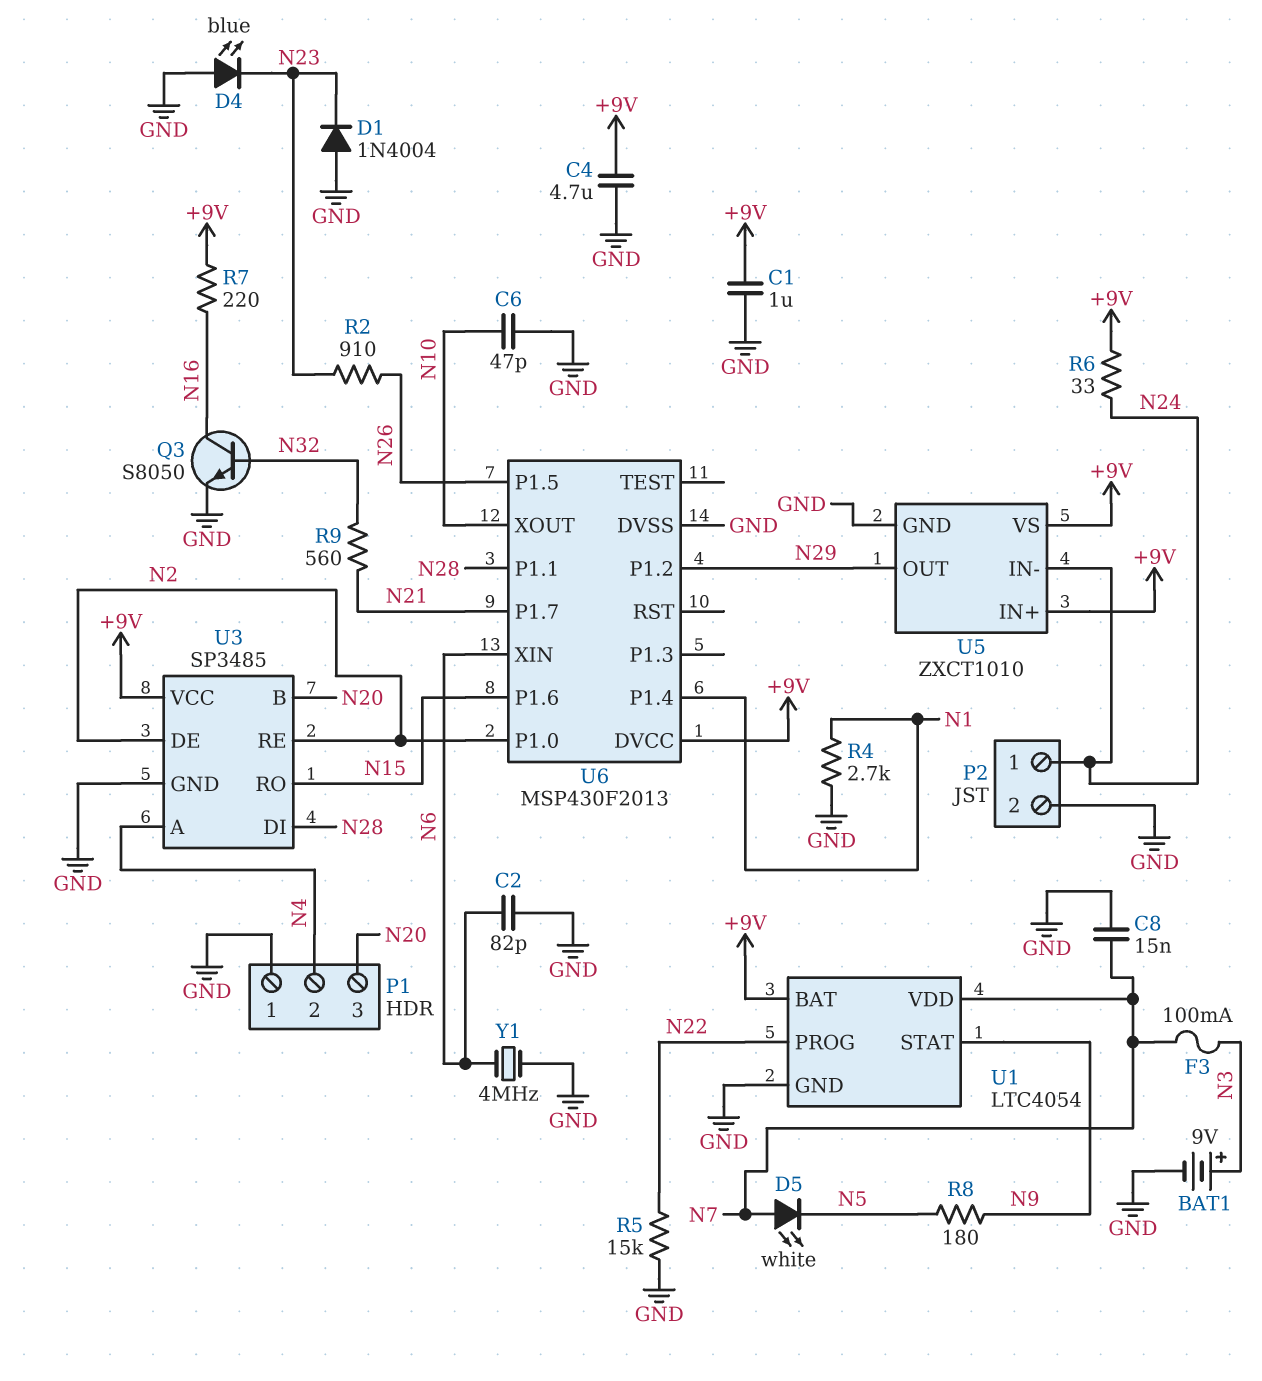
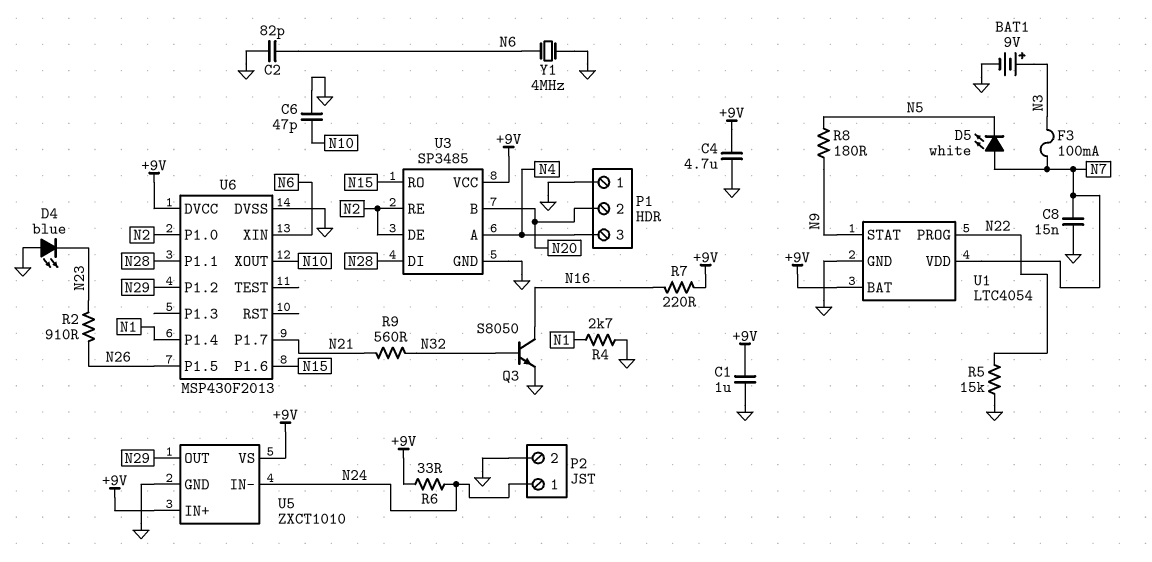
D1: diode 1N4004 (A GND, K N23) -> none
P1 pin 2: N4 -> N20
P1 pin 3: N20 -> N4

